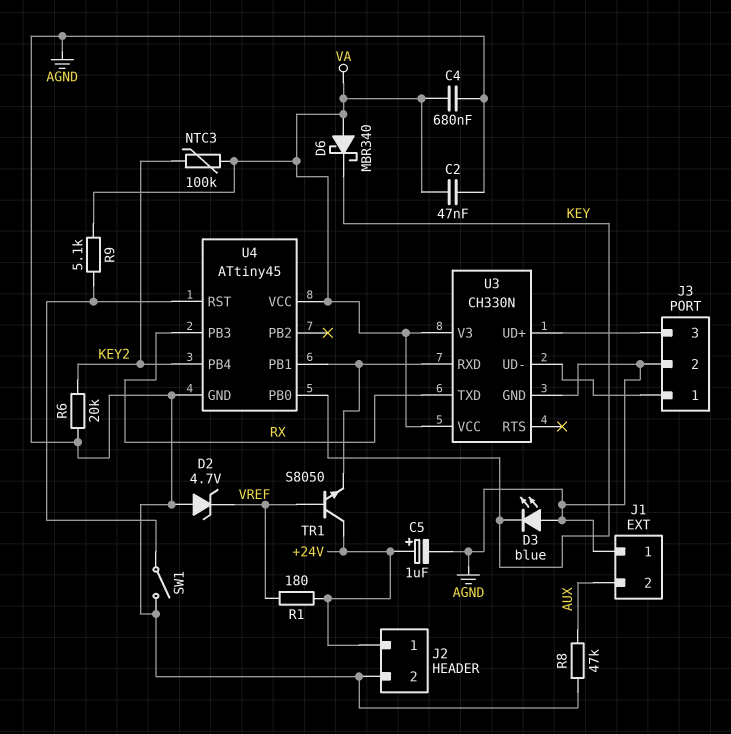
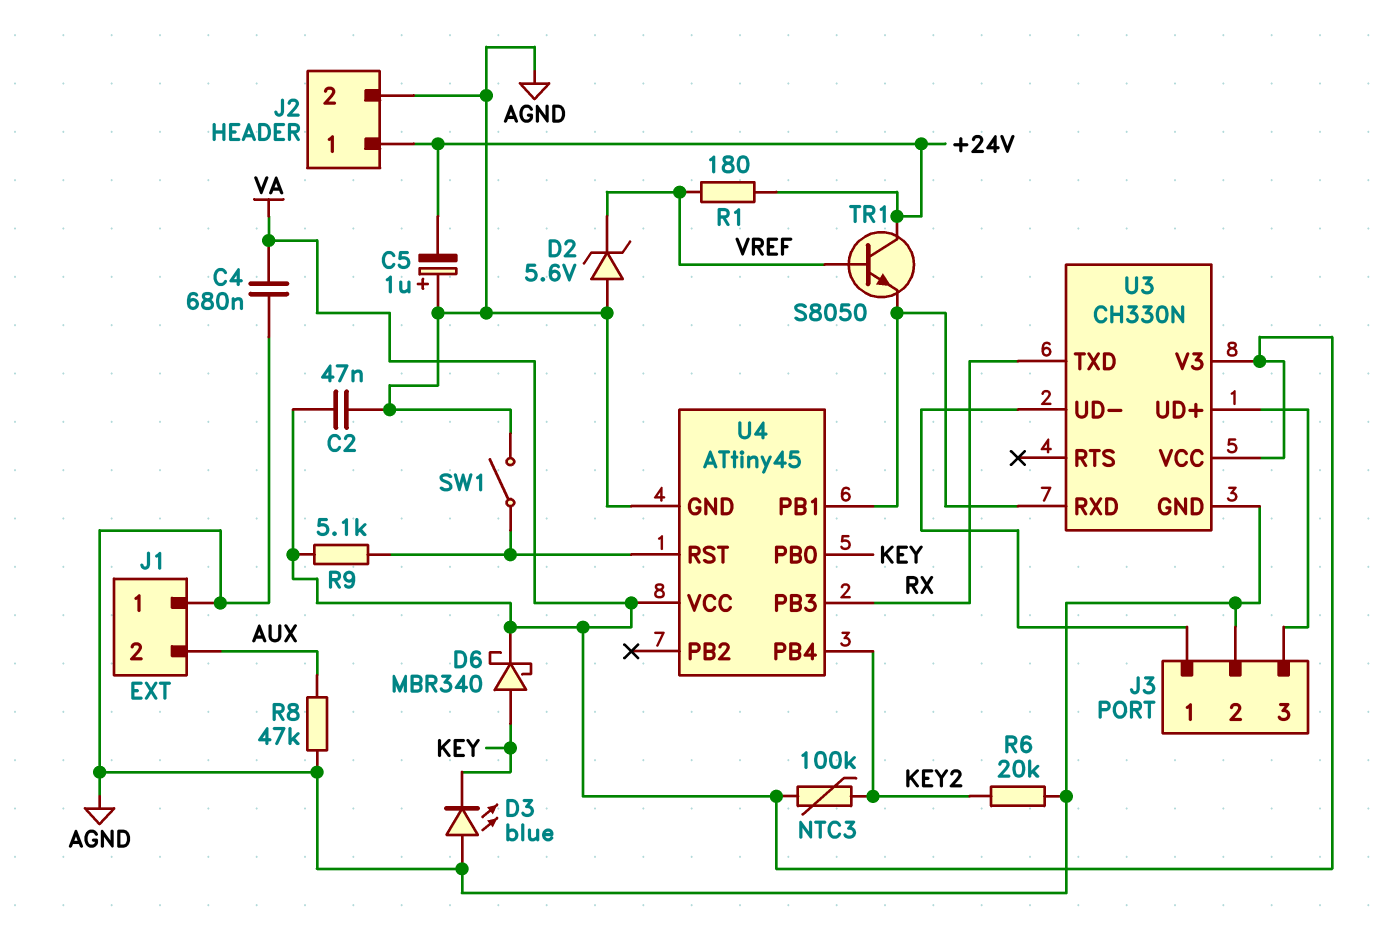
C5: 1uF (plus +24V, minus AGND) -> 1uF (plus AGND, minus +24V)
D2: zener 4.7V (A AGND, K VREF) -> zener 5.6V (A AGND, K VREF)
D6: schottky MBR340 (A VA, K KEY) -> schottky MBR340 (A KEY, K VA)

